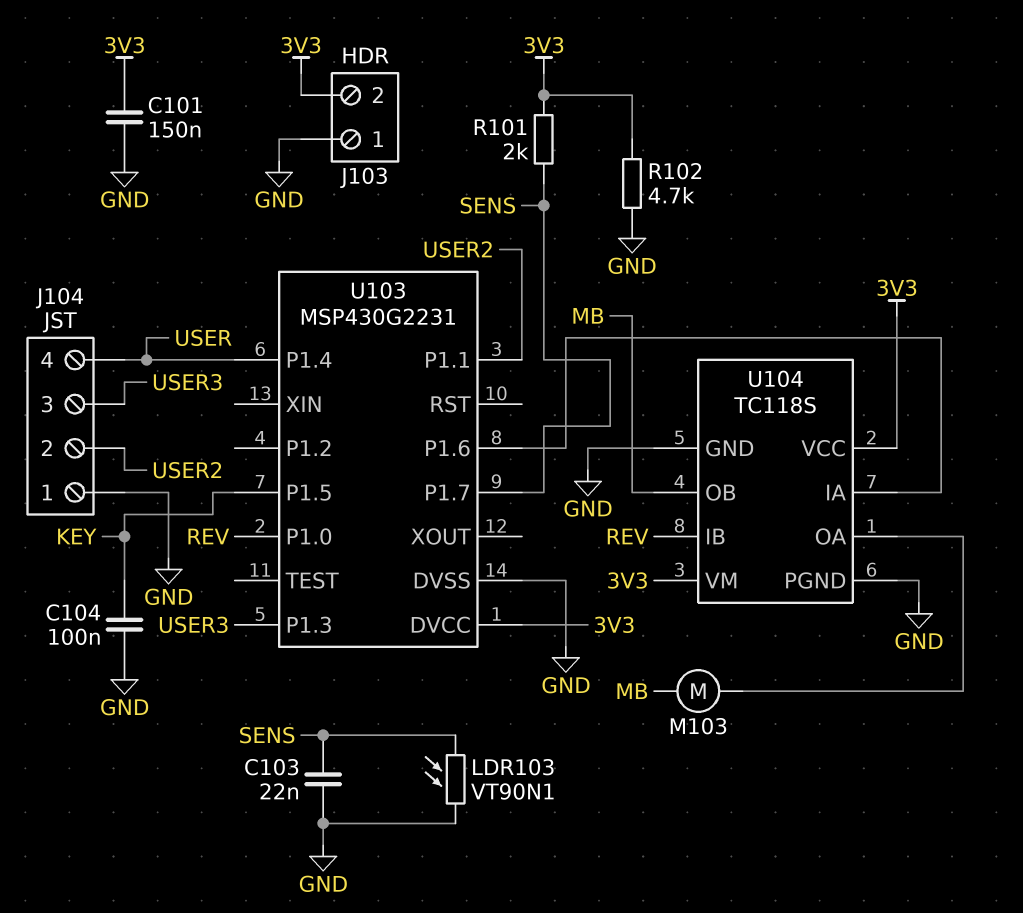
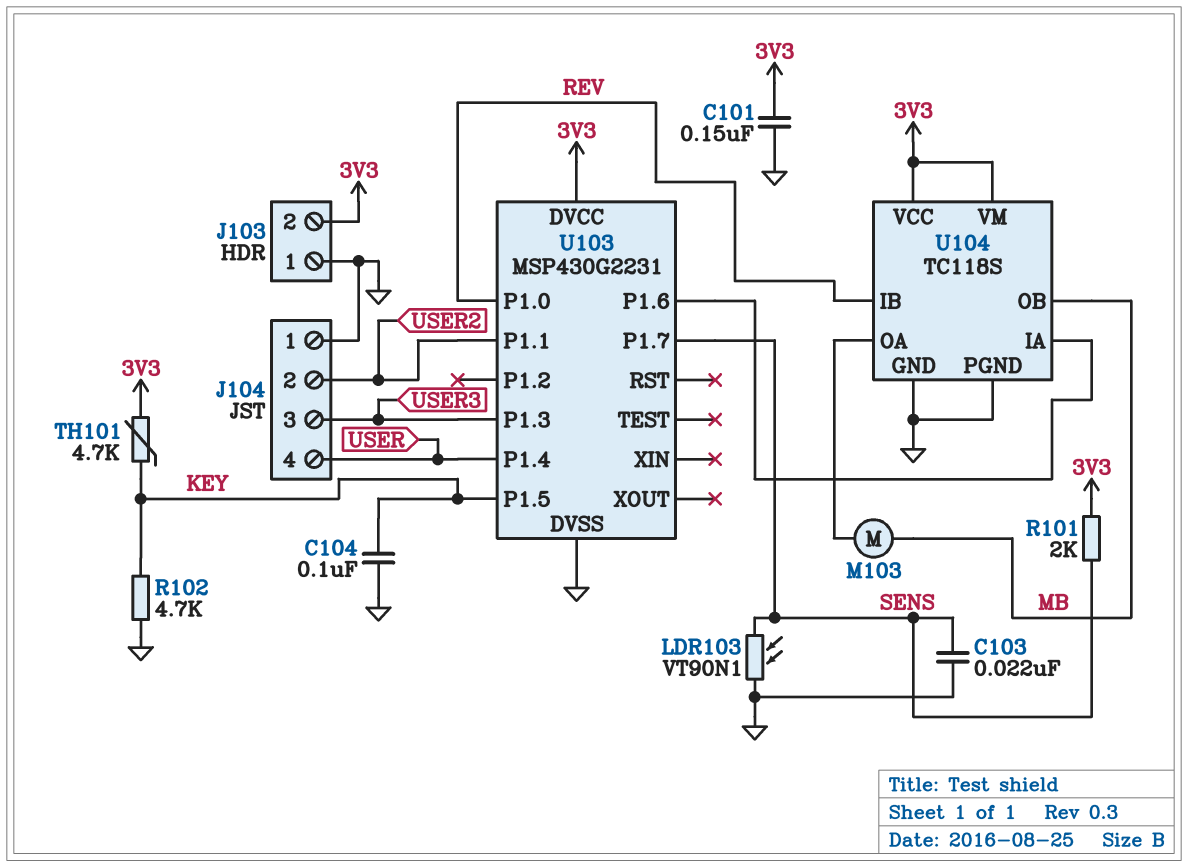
R102: 4.7k (3V3, GND) -> 4.7k (GND, KEY)
TH101: none -> 4.7k (3V3, KEY)

